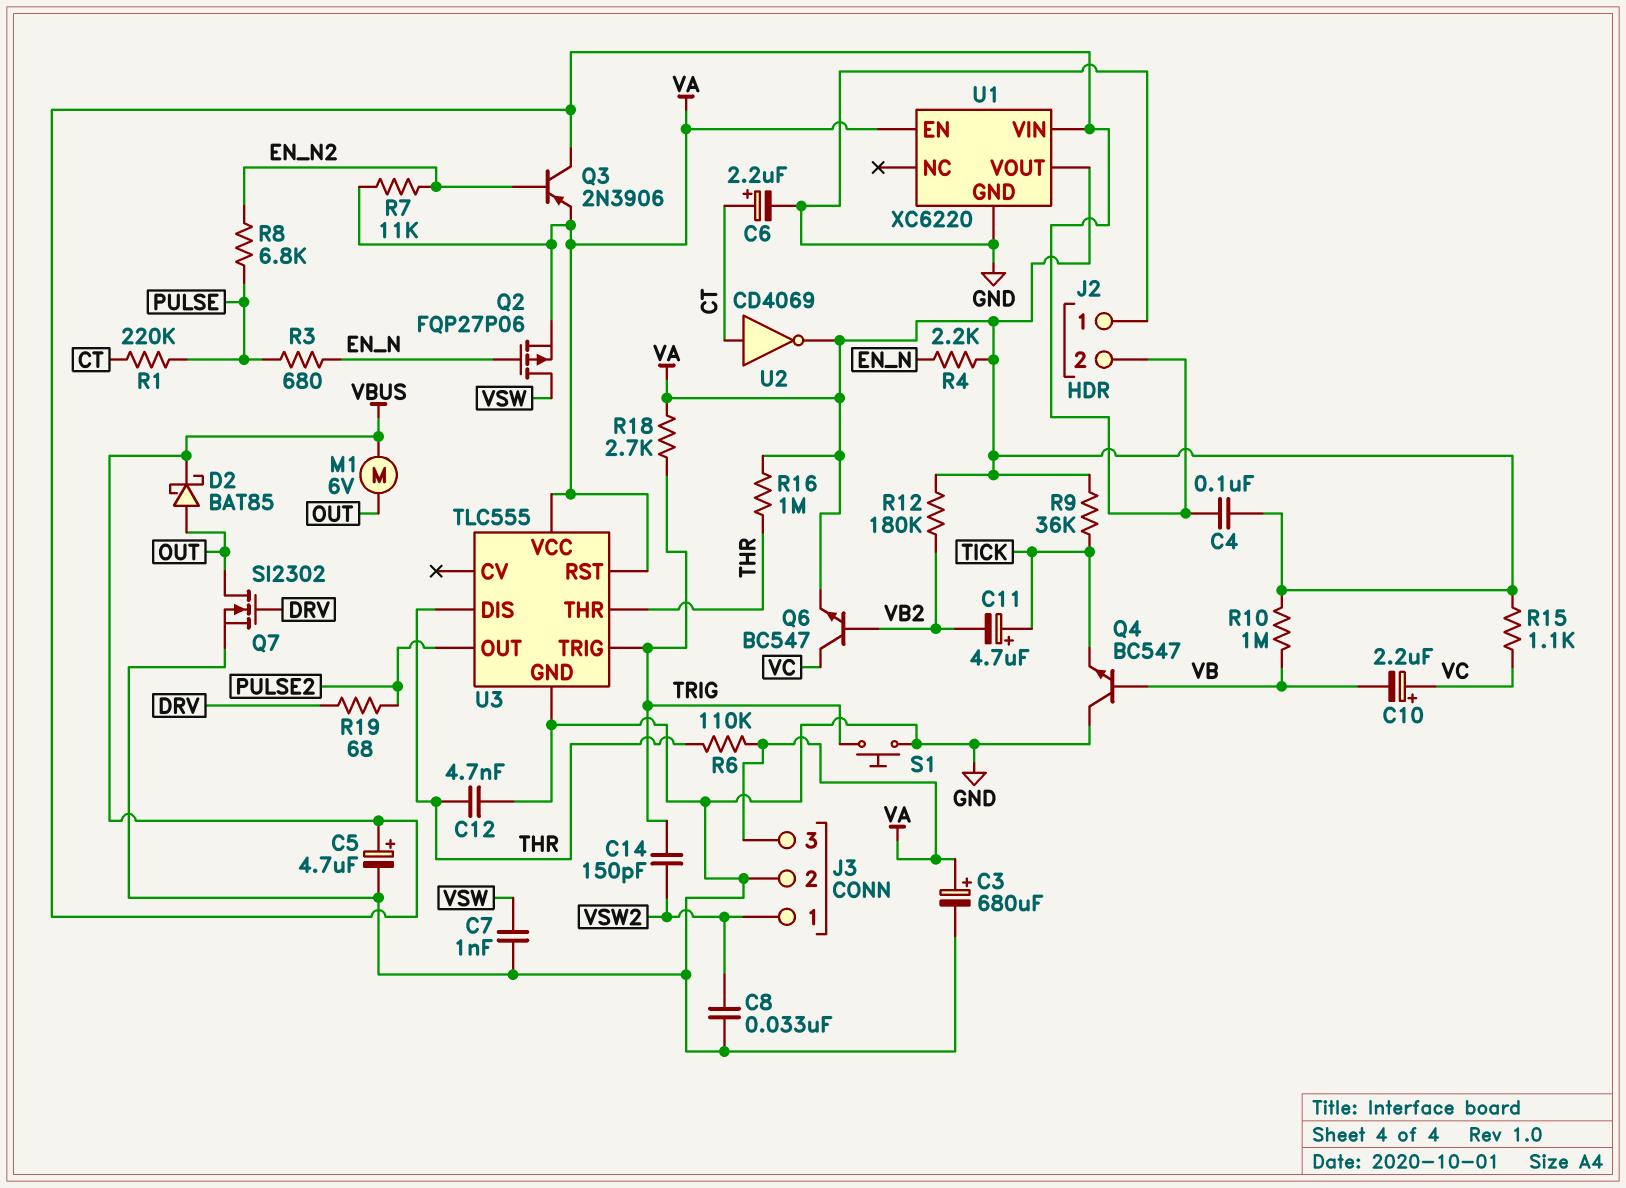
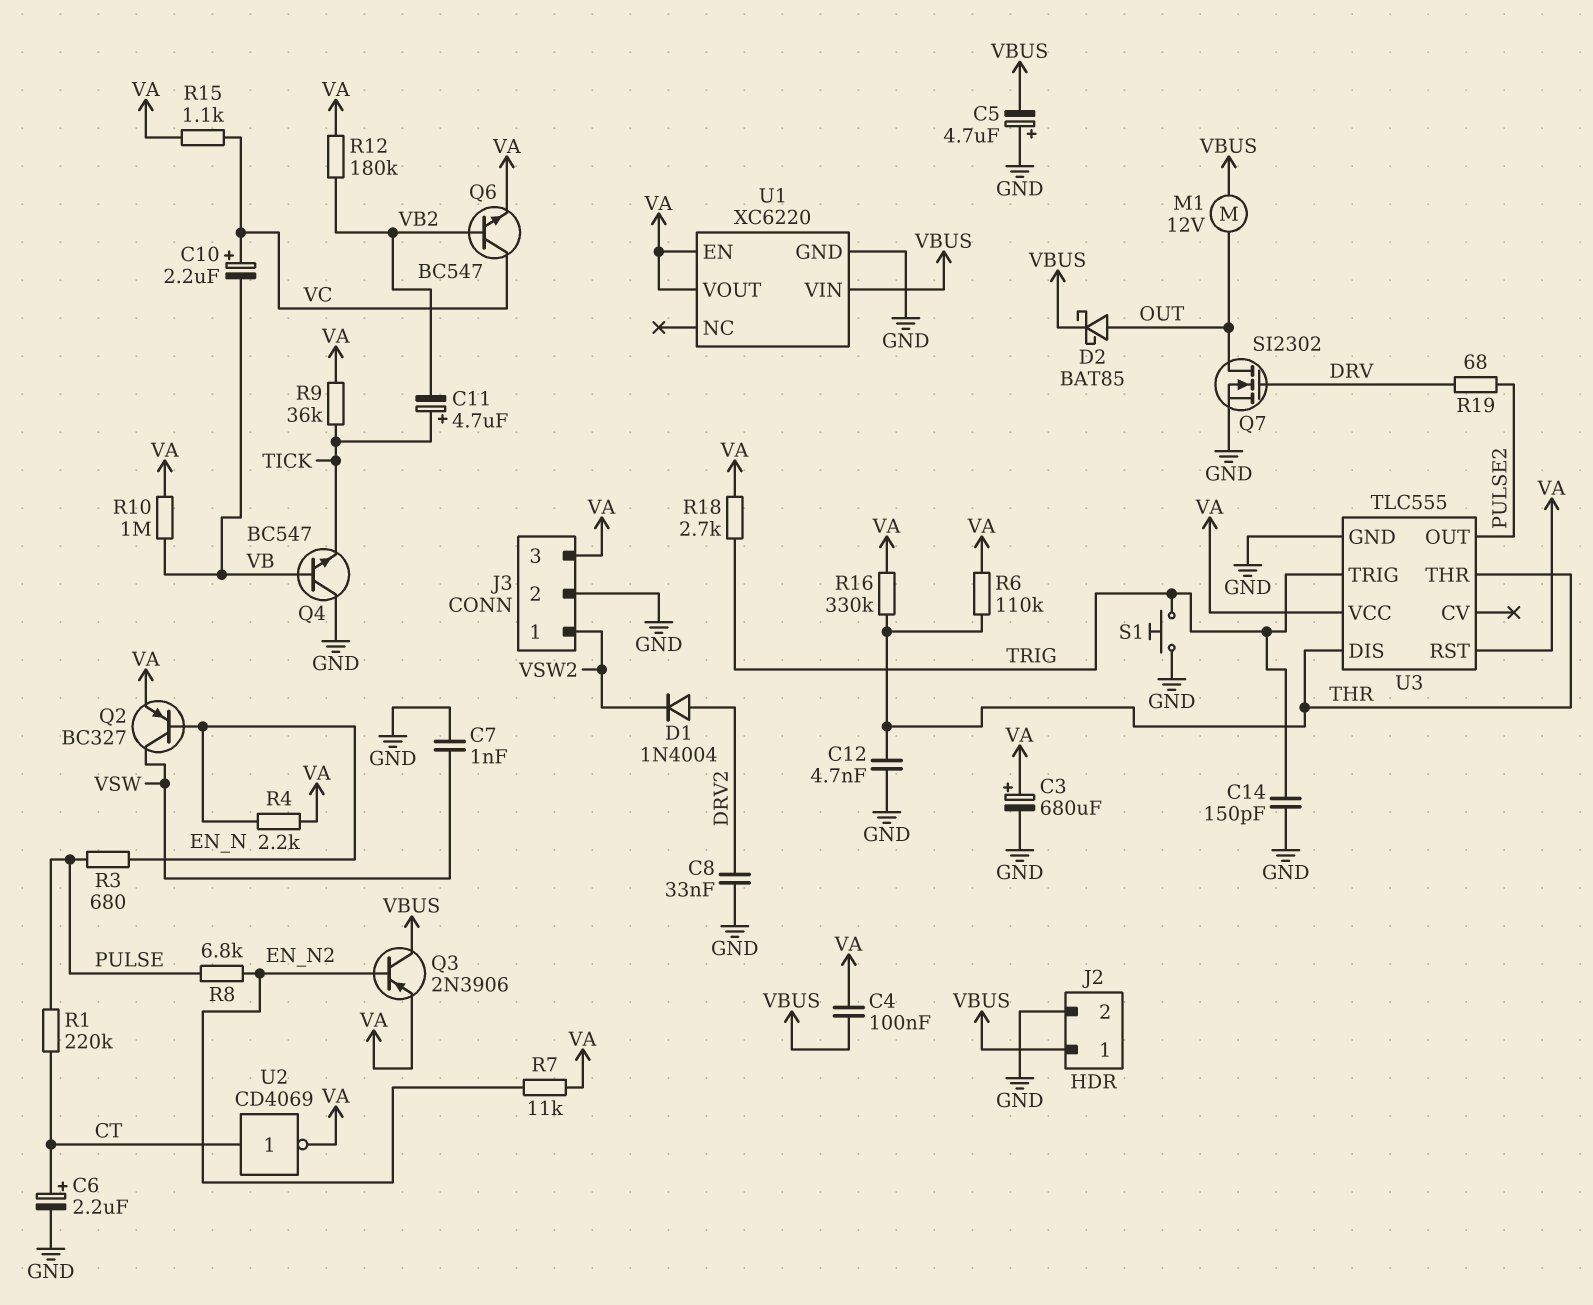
C5: 4.7uF (plus VBUS, minus GND) -> 4.7uF (plus GND, minus VBUS)
C8: 33nF (GND, VSW2) -> 33nF (DRV2, GND)
C14: 150pF (TRIG, VSW2) -> 150pF (GND, TRIG)
D1: none -> diode 1N4004 (A DRV2, K VSW2)
J2 pin 1: GND -> VBUS
J2 pin 2: VBUS -> GND
M1: motor 6V (OUT, VBUS) -> motor 12V (OUT, VBUS)
Q2: PMOS FQP27P06 (G EN_N, D VSW, S VA) -> PNP BC327 (B EN_N, C VSW, E VA)
R16: 1M (THR, VA) -> 330k (THR, VA)

